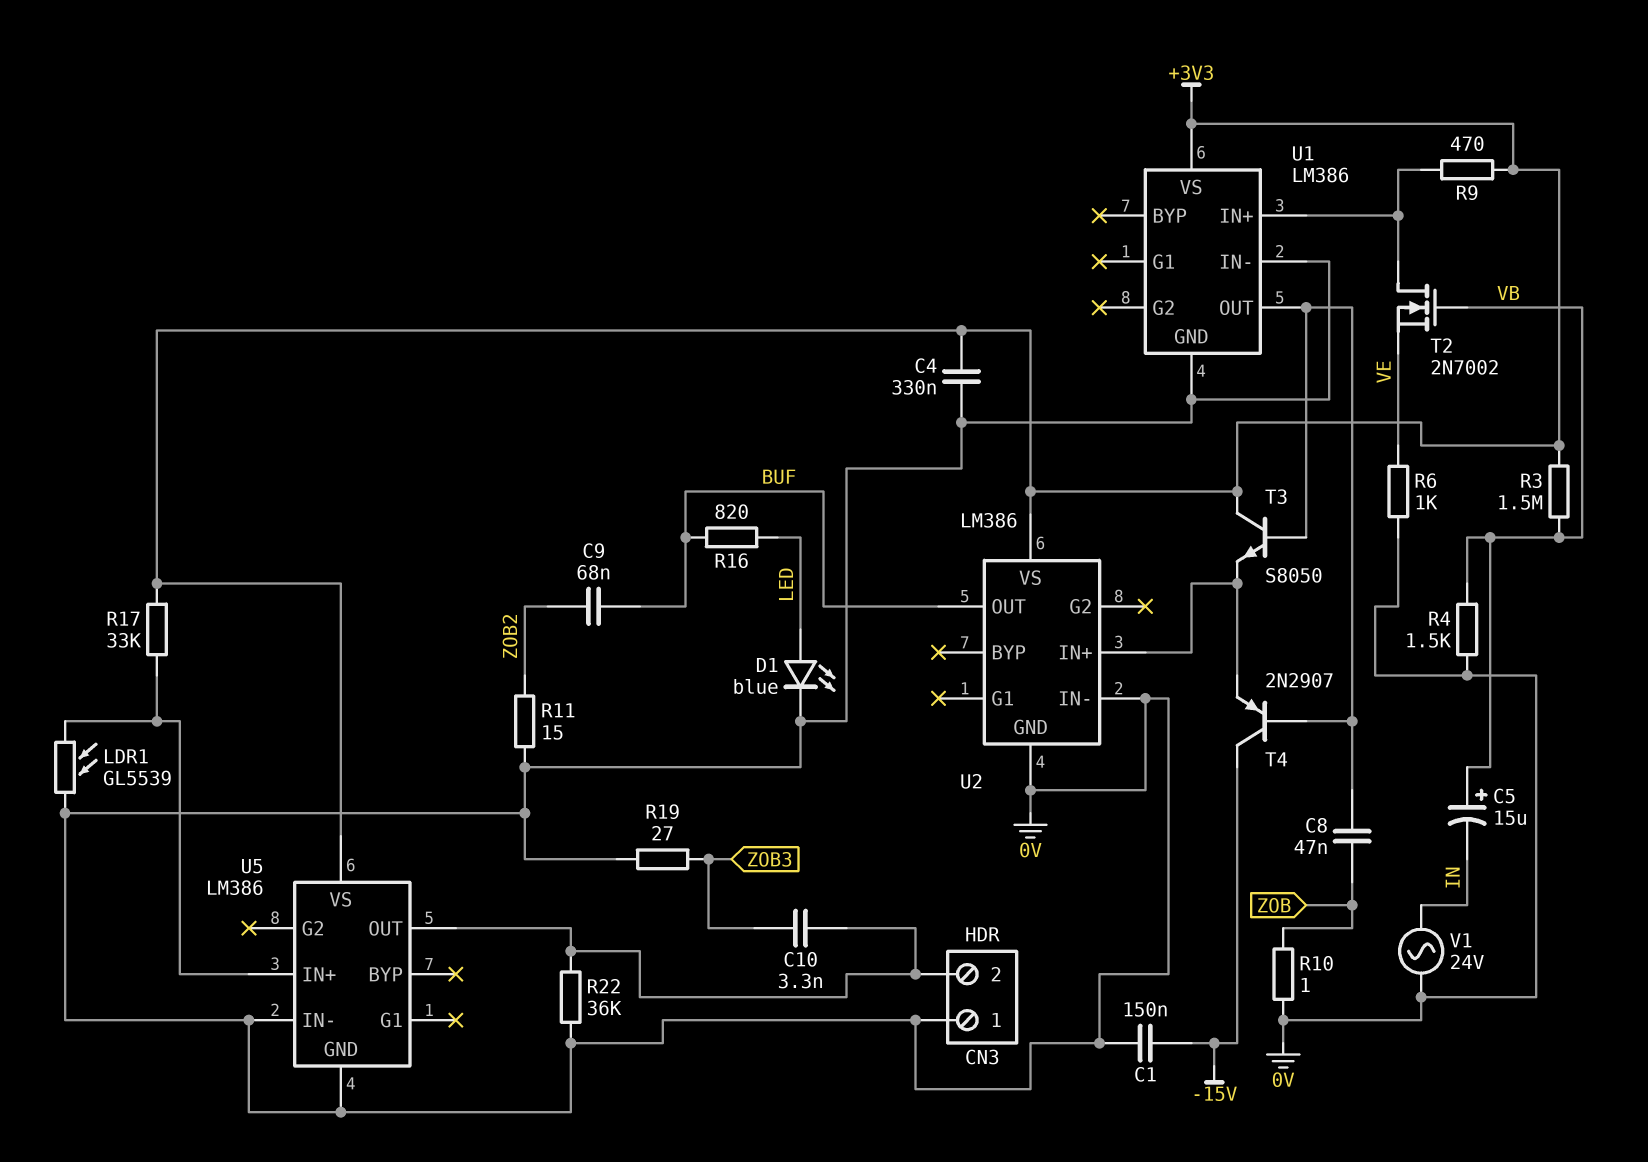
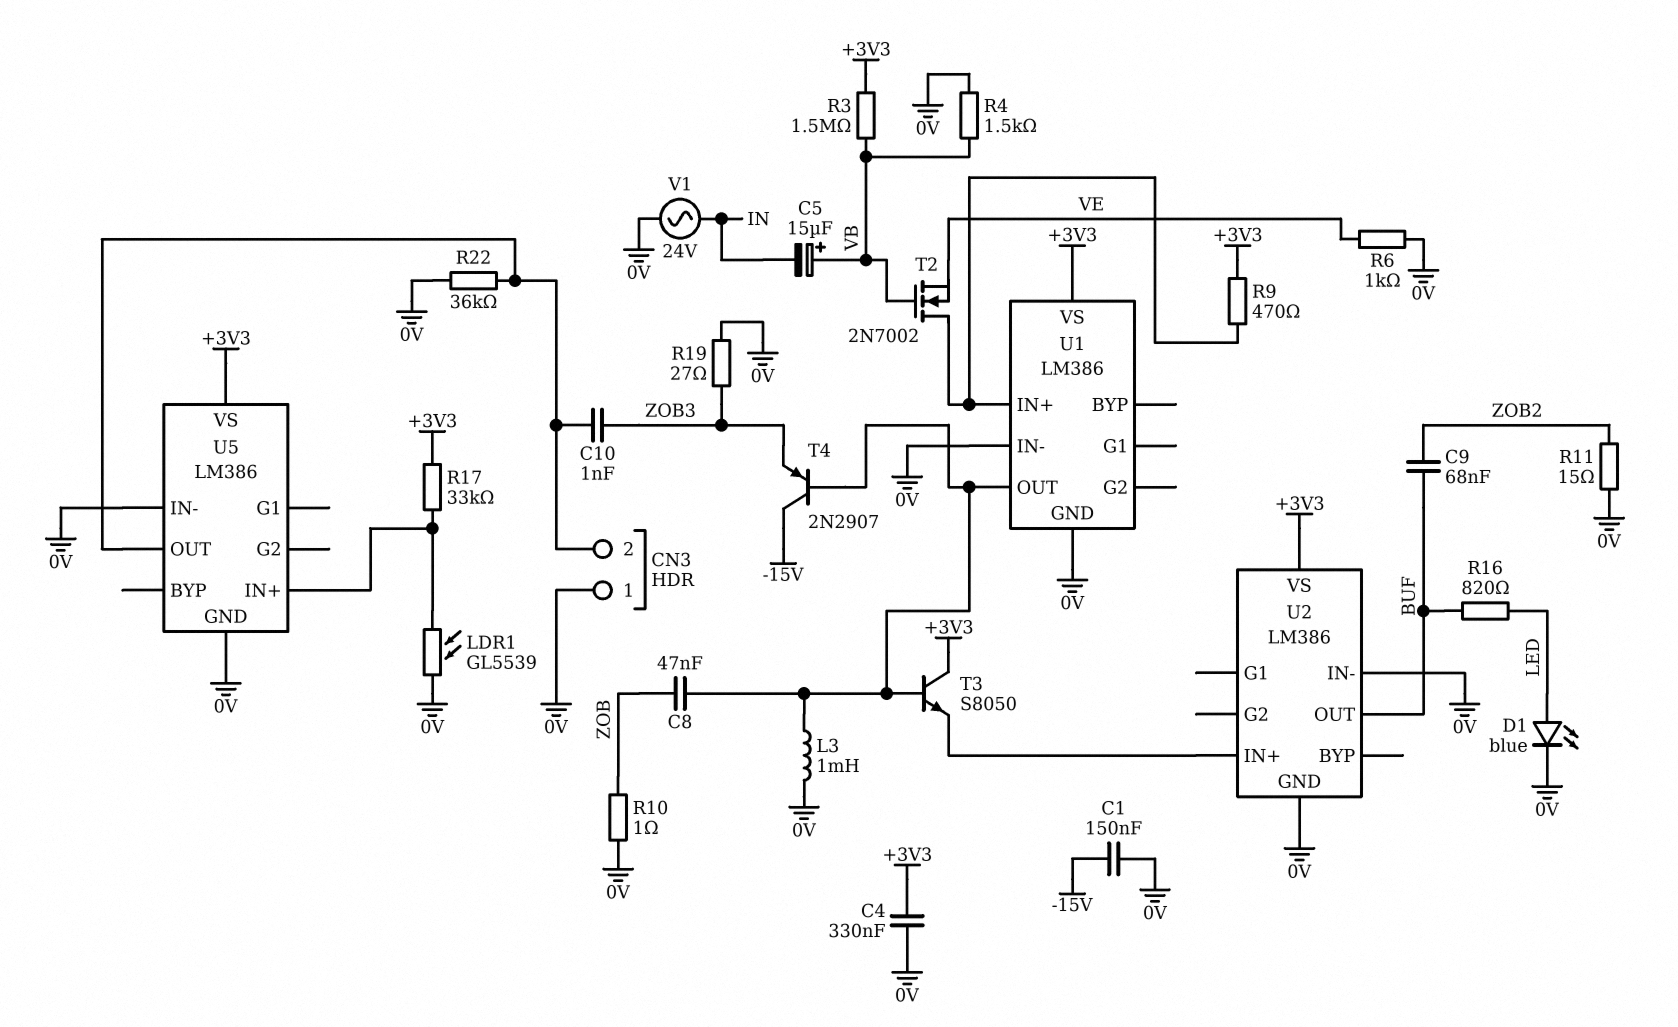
C10: 3.3nF (CN3/2, ZOB3) -> 1nF (CN3/2, ZOB3)
L3: none -> 1mH (0V, U1/OUT)
T4: PNP 2N2907 (B U1/OUT, C -15V, E U2/IN+) -> PNP 2N2907 (B U1/OUT, C -15V, E ZOB3)

